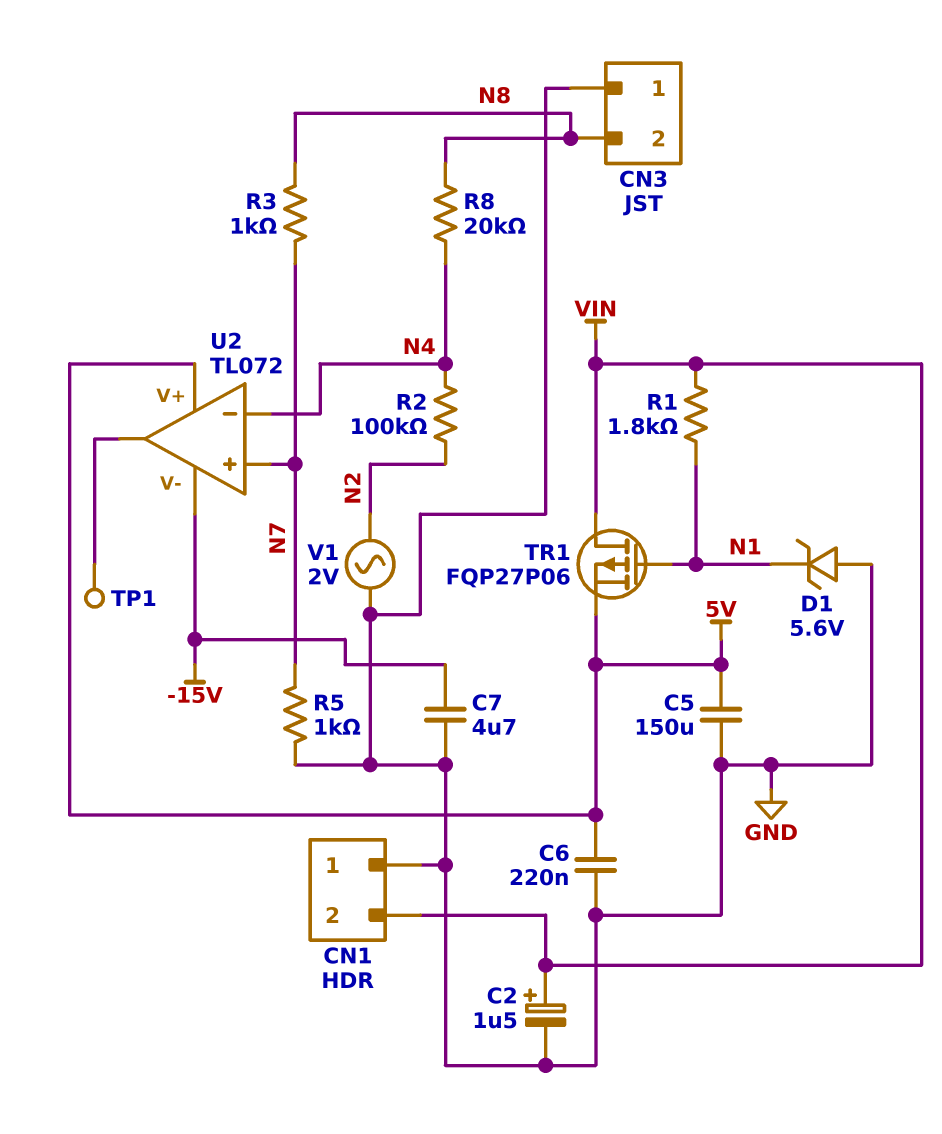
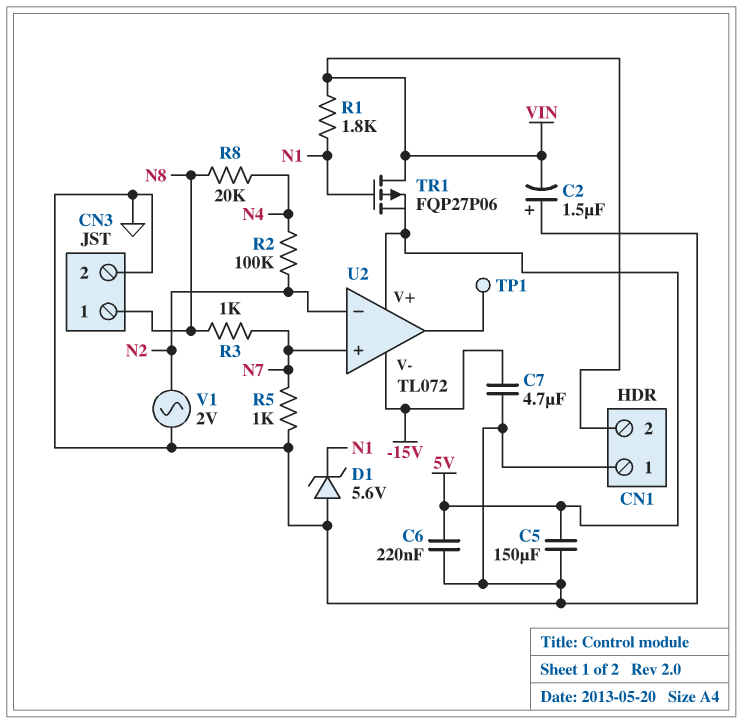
C2: 1.5uF (plus VIN, minus GND) -> 1.5uF (plus GND, minus VIN)
CN3 pin 1: GND -> N8
CN3 pin 2: N8 -> GND
U2 pin in-: N4 -> N2

